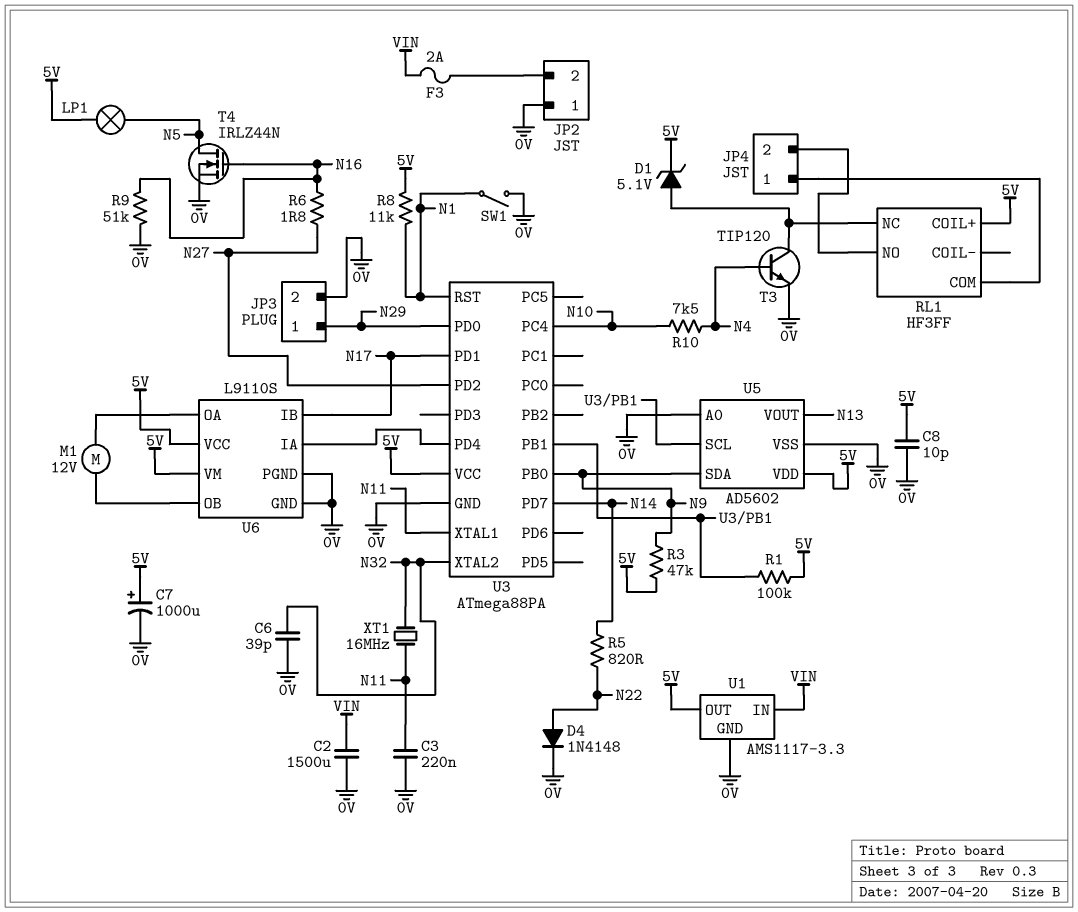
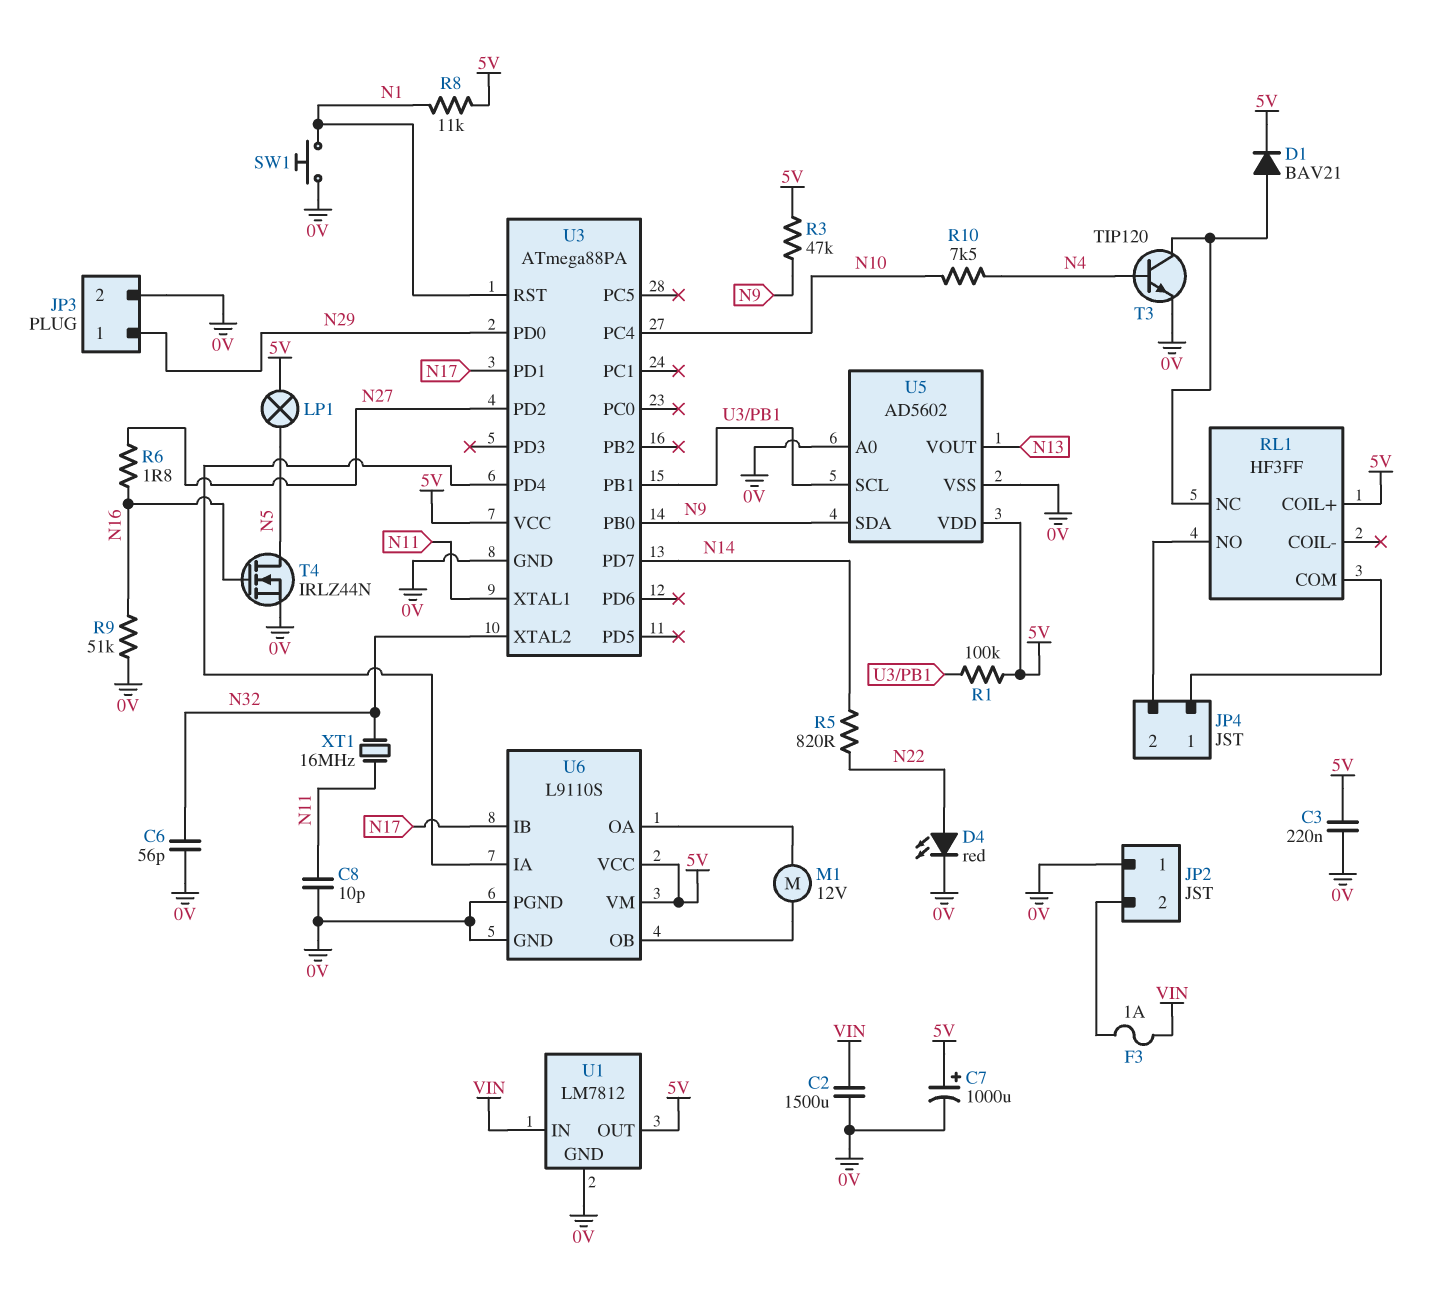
C3: 220nF (0V, N11) -> 220nF (0V, 5V)
C6: 39pF (0V, N32) -> 56pF (0V, N32)
C8: 10pF (0V, 5V) -> 10pF (0V, N11)
D1: zener 5.1V (A RL1/NC, K 5V) -> diode BAV21 (A RL1/NC, K 5V)
D4: diode 1N4148 (A N22, K 0V) -> LED red (A N22, K 0V)
F3: 2A (JP2/2, VIN) -> 1A (JP2/2, VIN)
SW1: switch (0V, N1) -> button (0V, N1)
U1: AMS1117-3.3 -> LM7812

